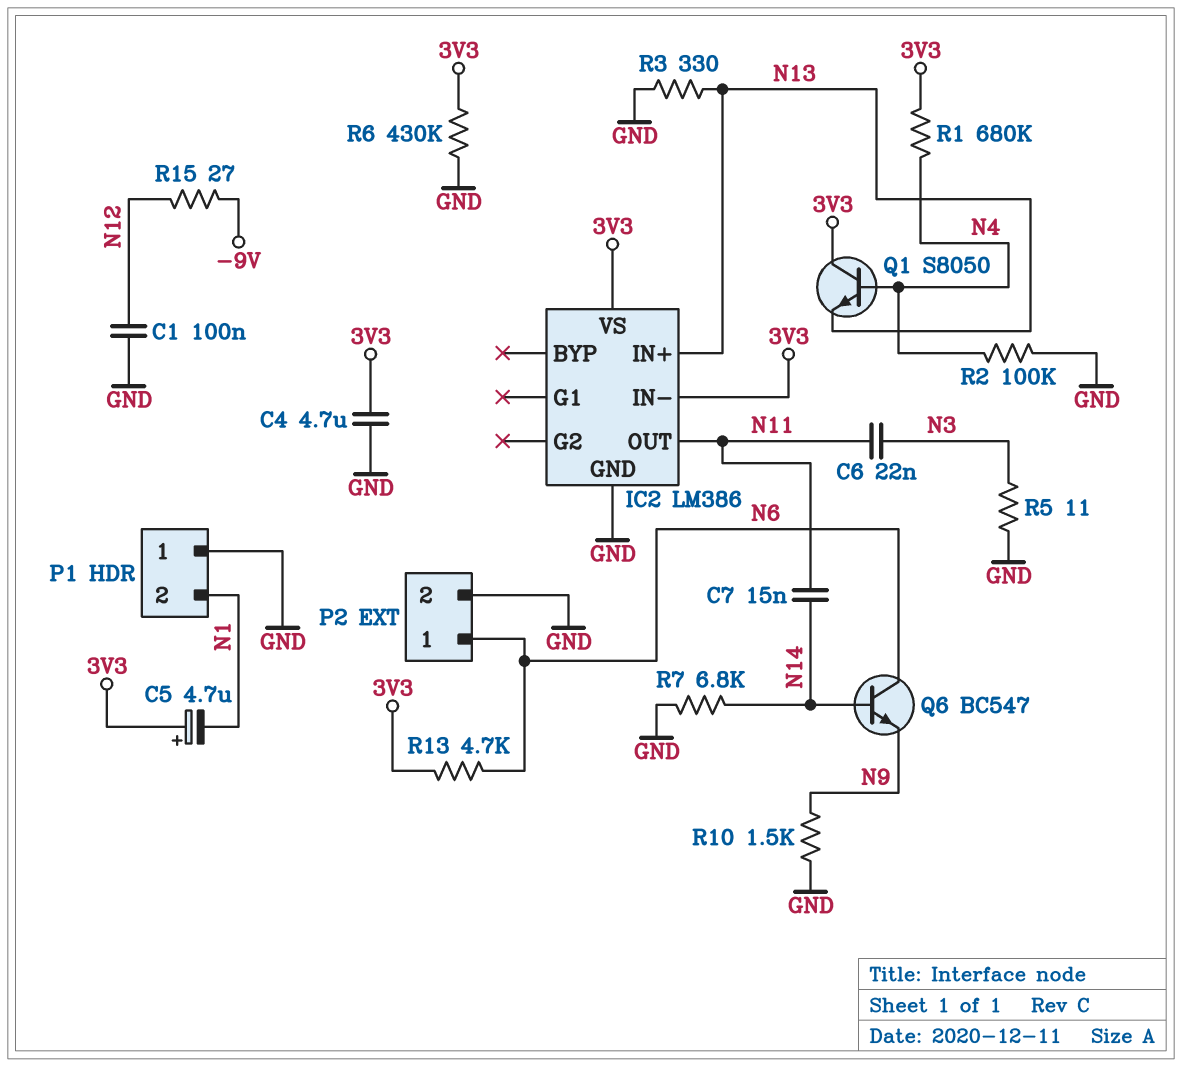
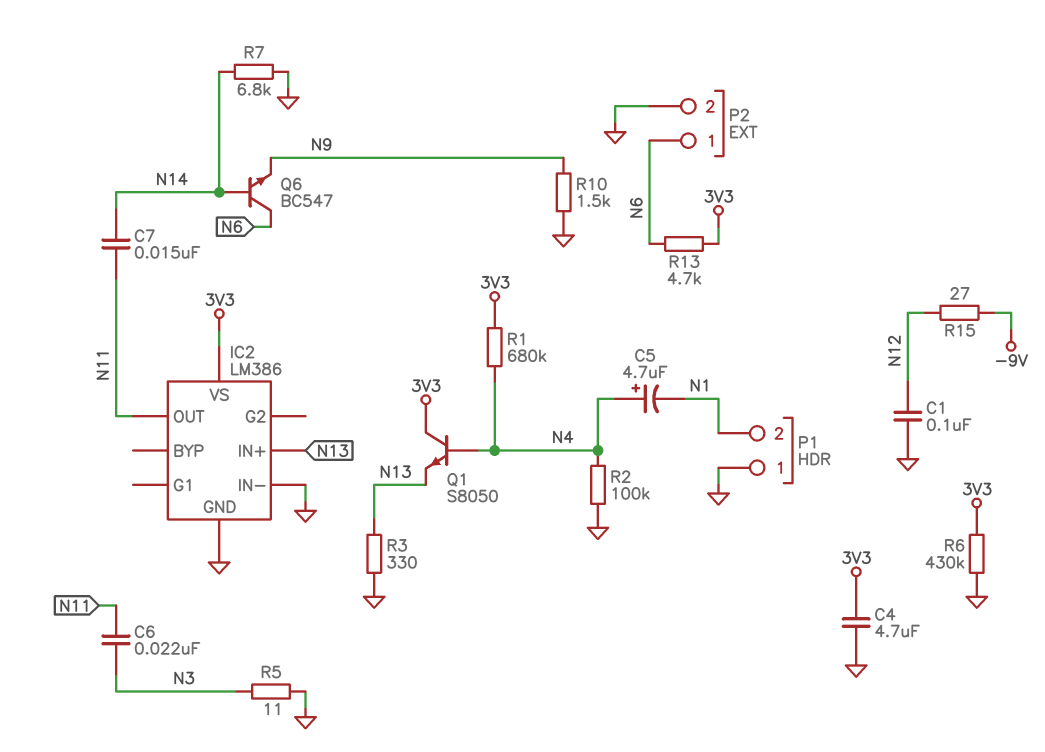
C5: 4.7uF (plus 3V3, minus N1) -> 4.7uF (plus N4, minus N1)
IC2 pin IN-: 3V3 -> GND

